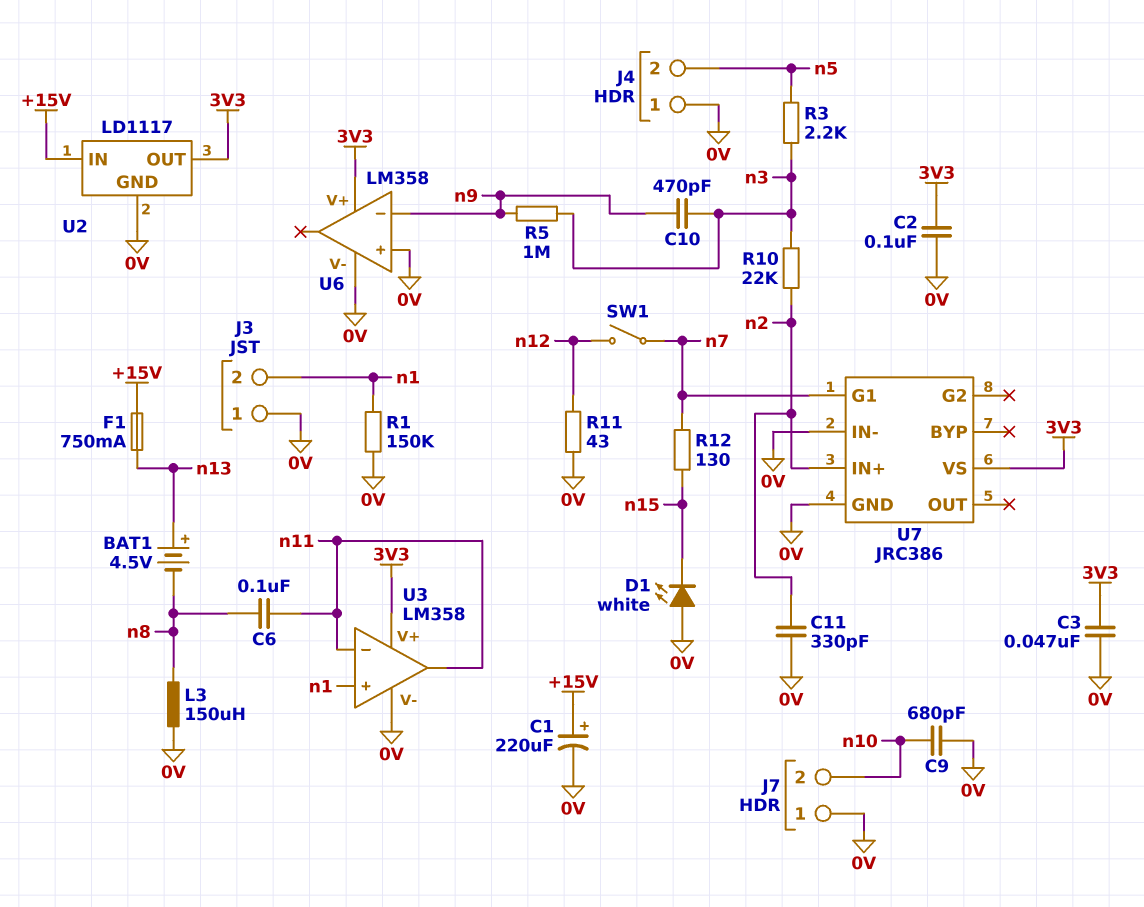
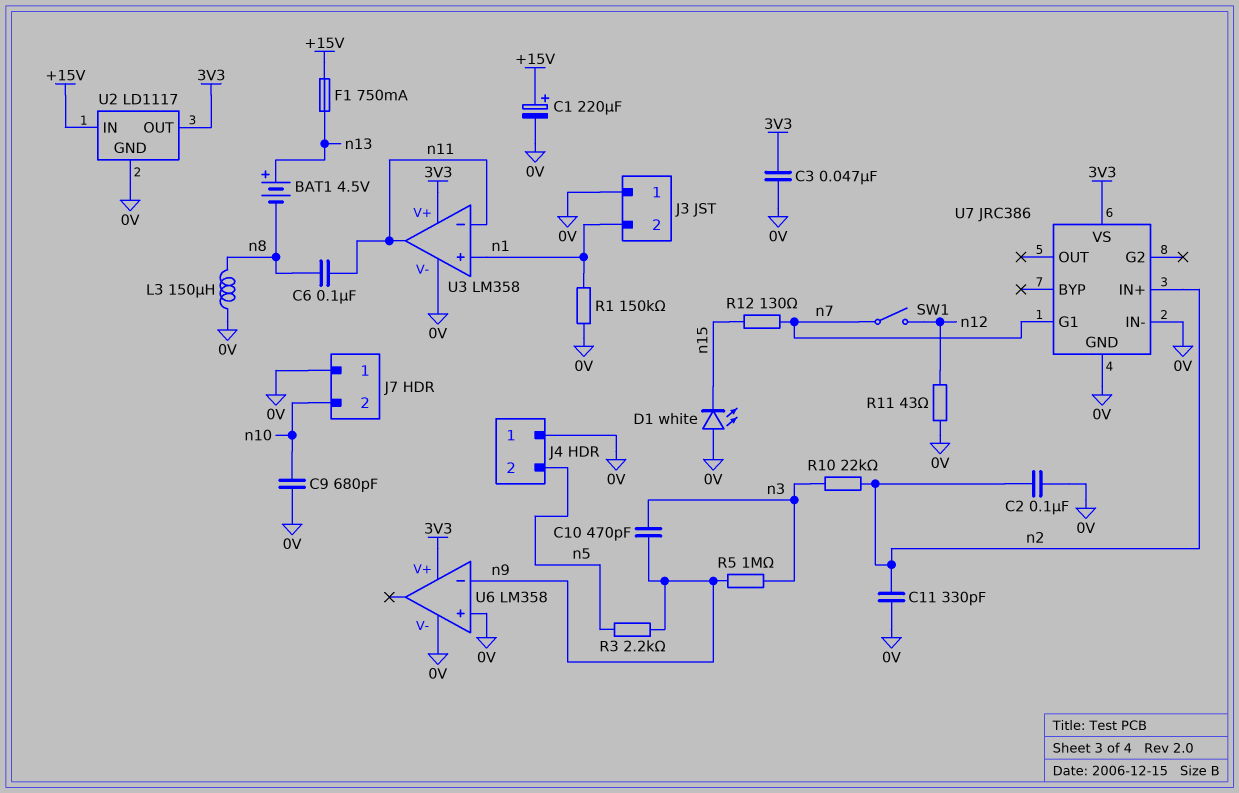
C2: 100nF (0V, 3V3) -> 100nF (0V, n2)
R3: 2.2k (n3, n5) -> 2.2k (n5, n9)

